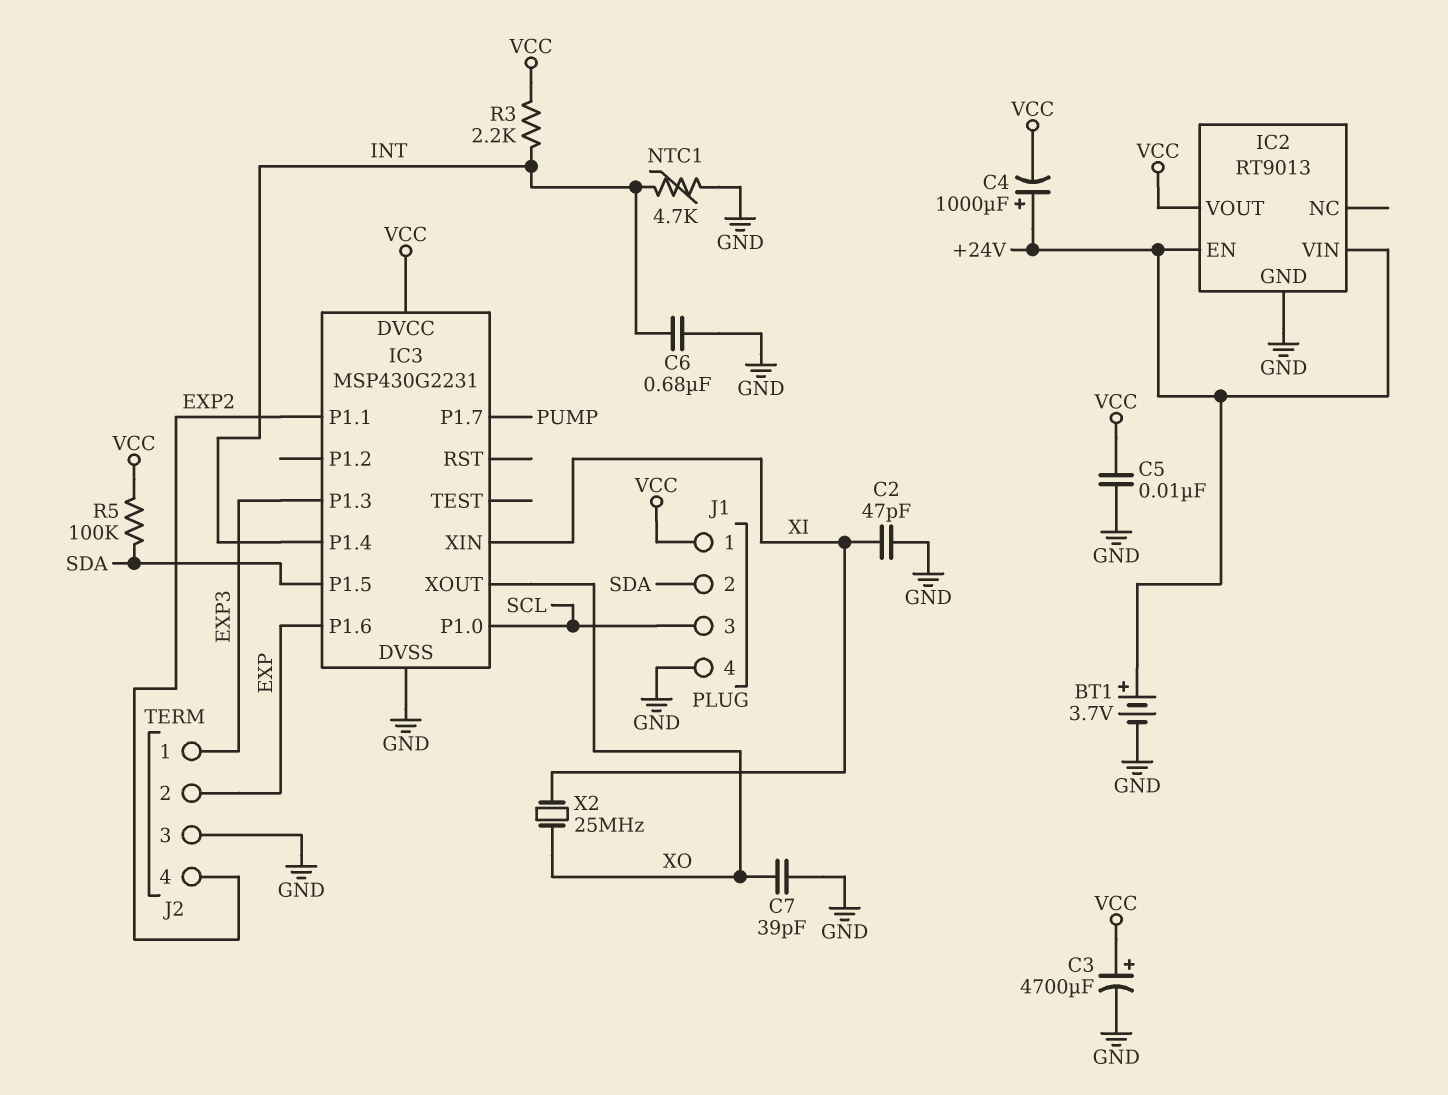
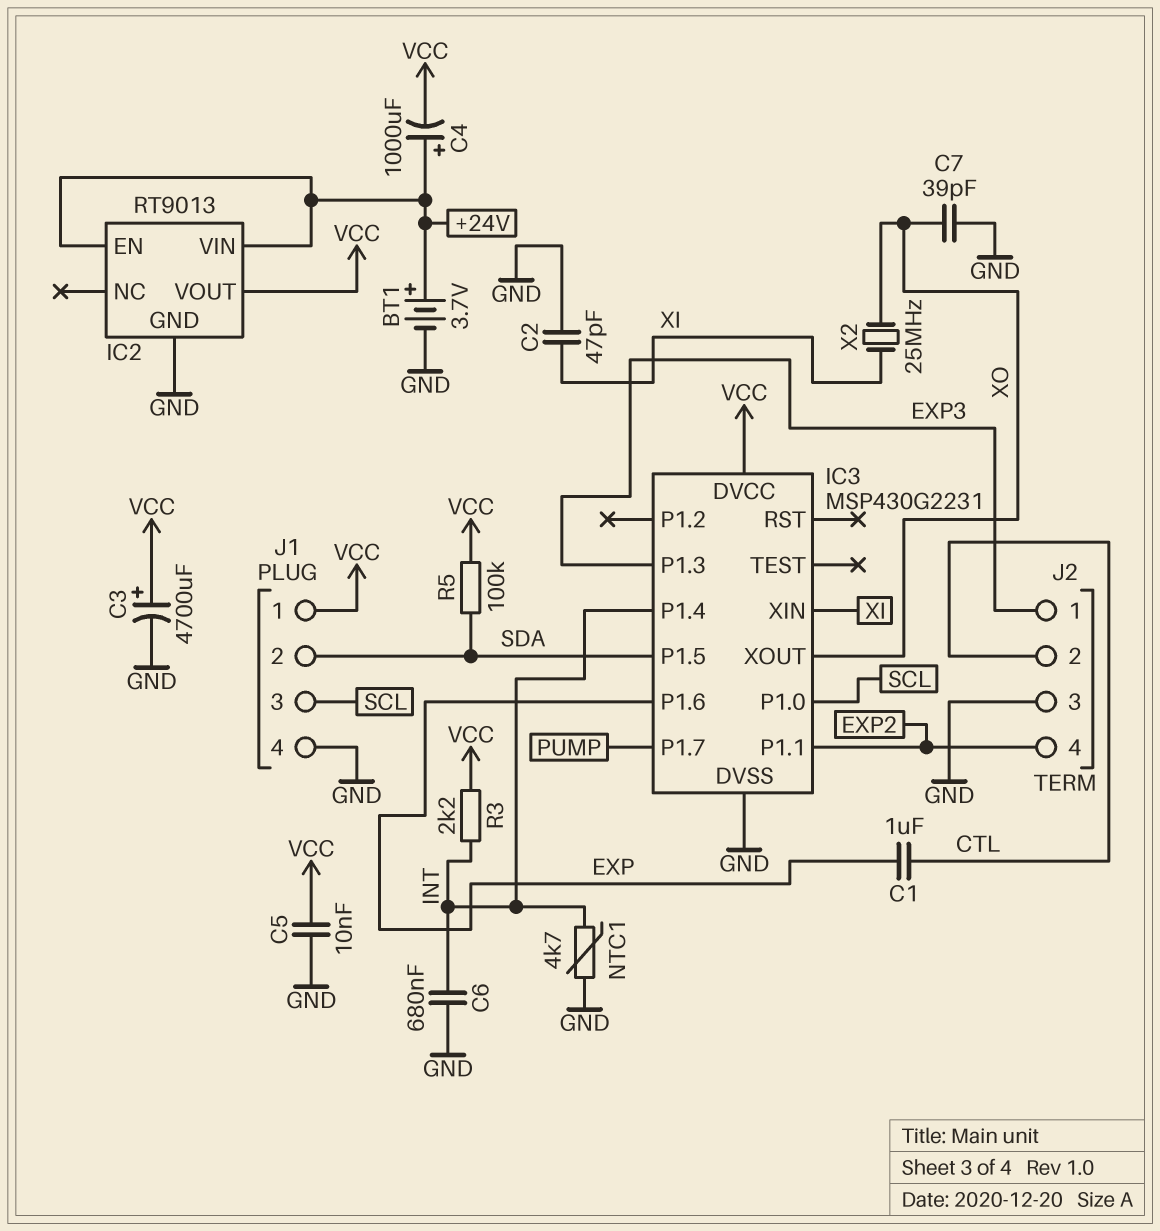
C1: none -> 1uF (CTL, EXP)
J2 pin 2: EXP -> CTL

